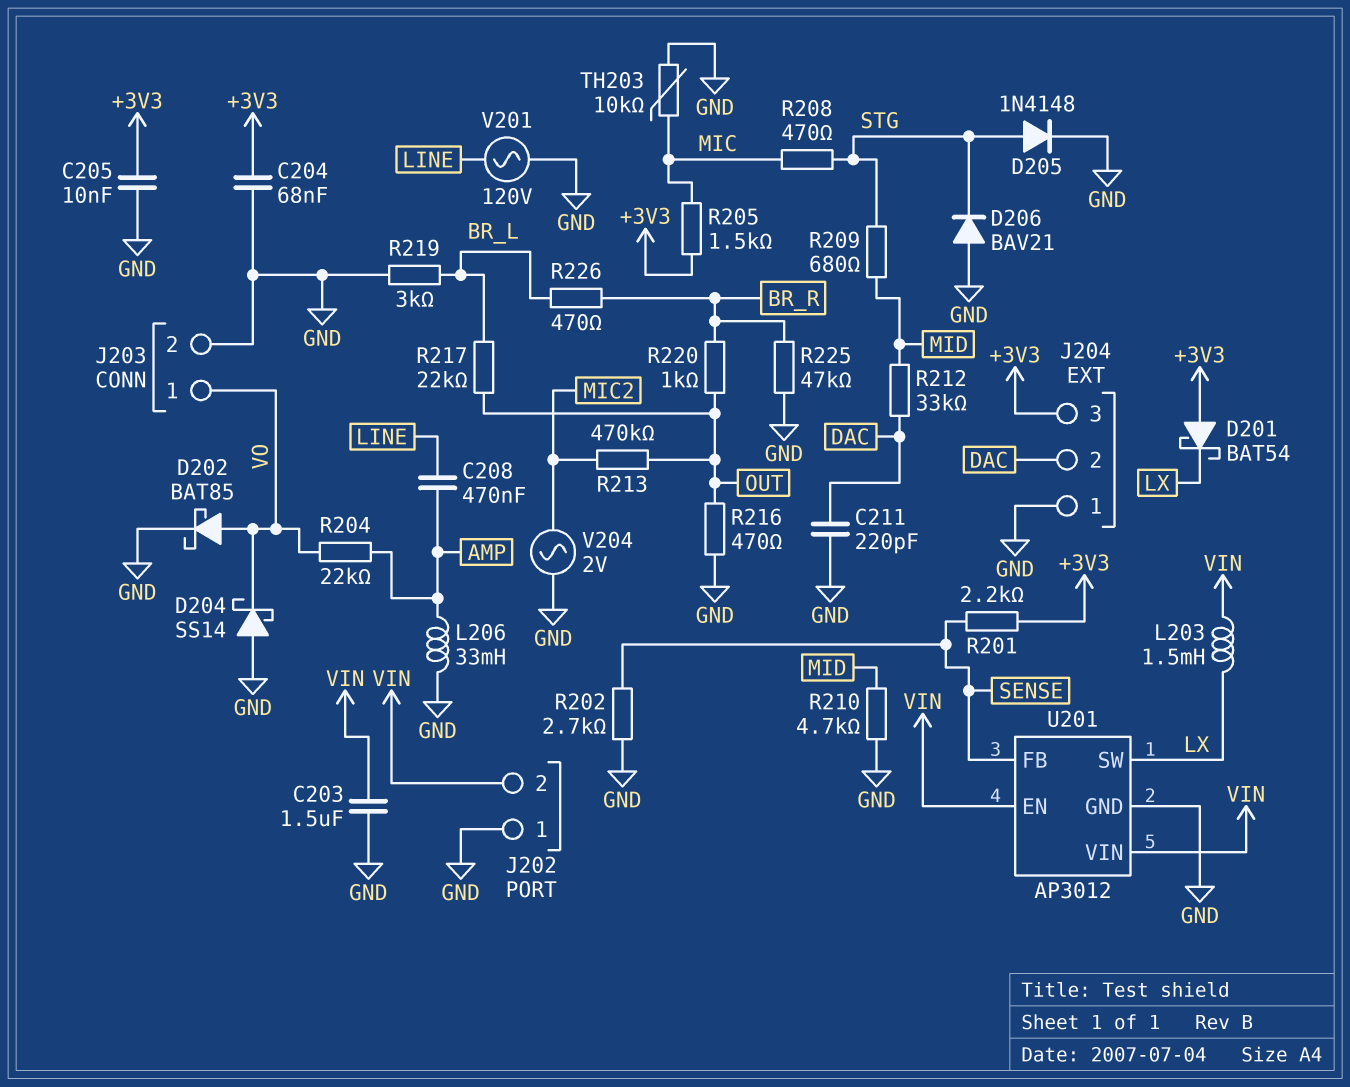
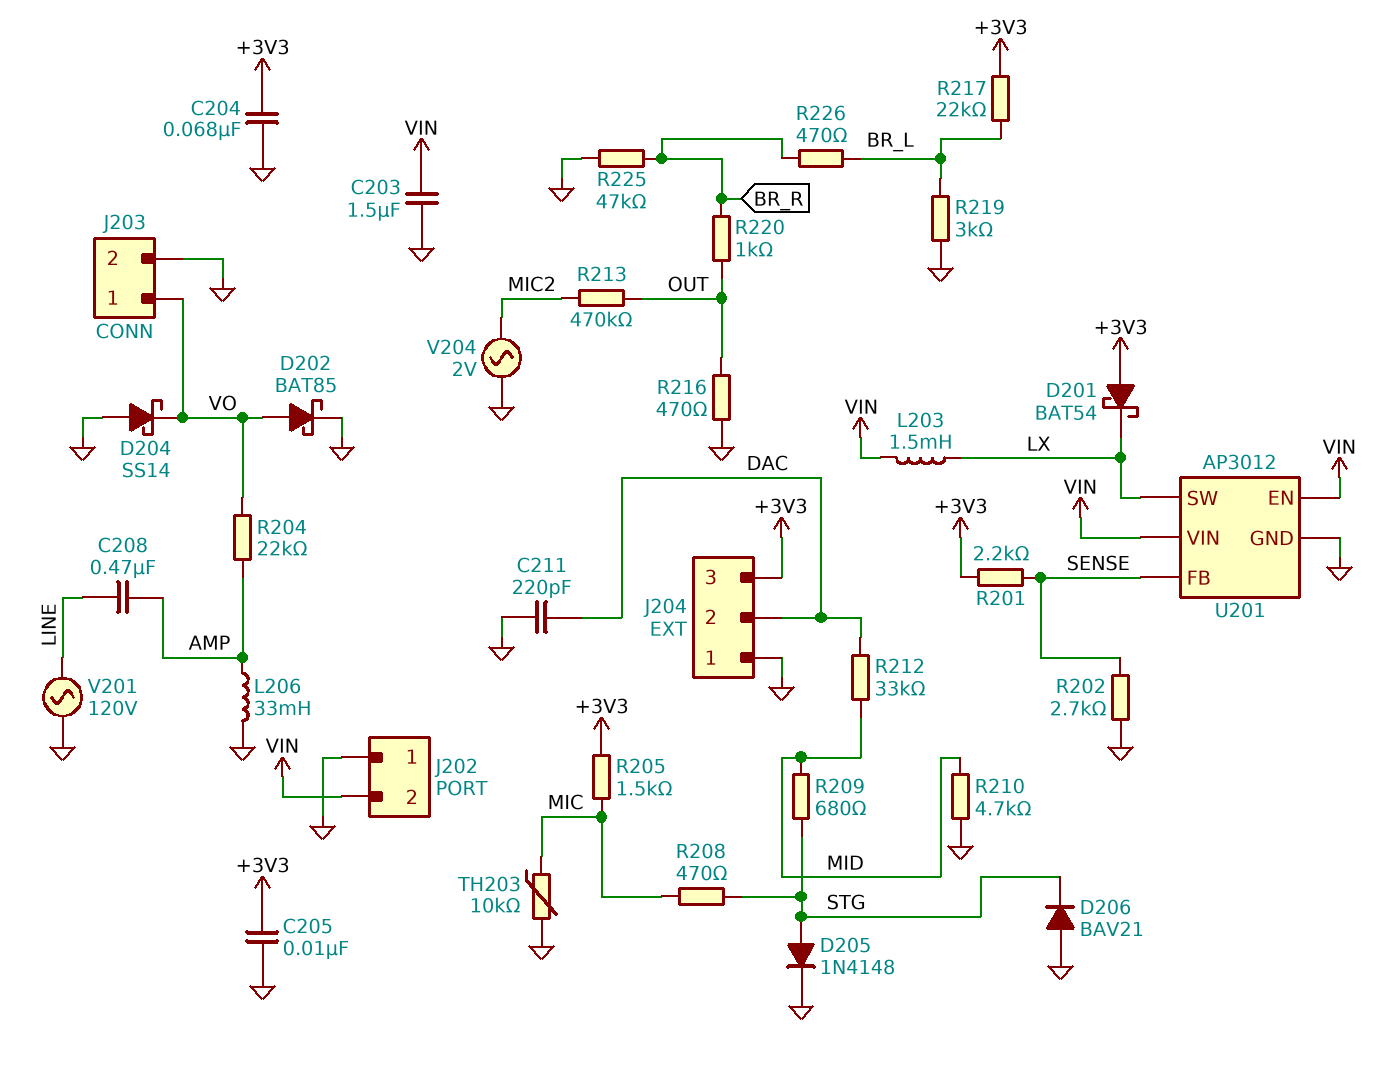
R217: 22k (BR_L, OUT) -> 22k (+3V3, BR_L)

